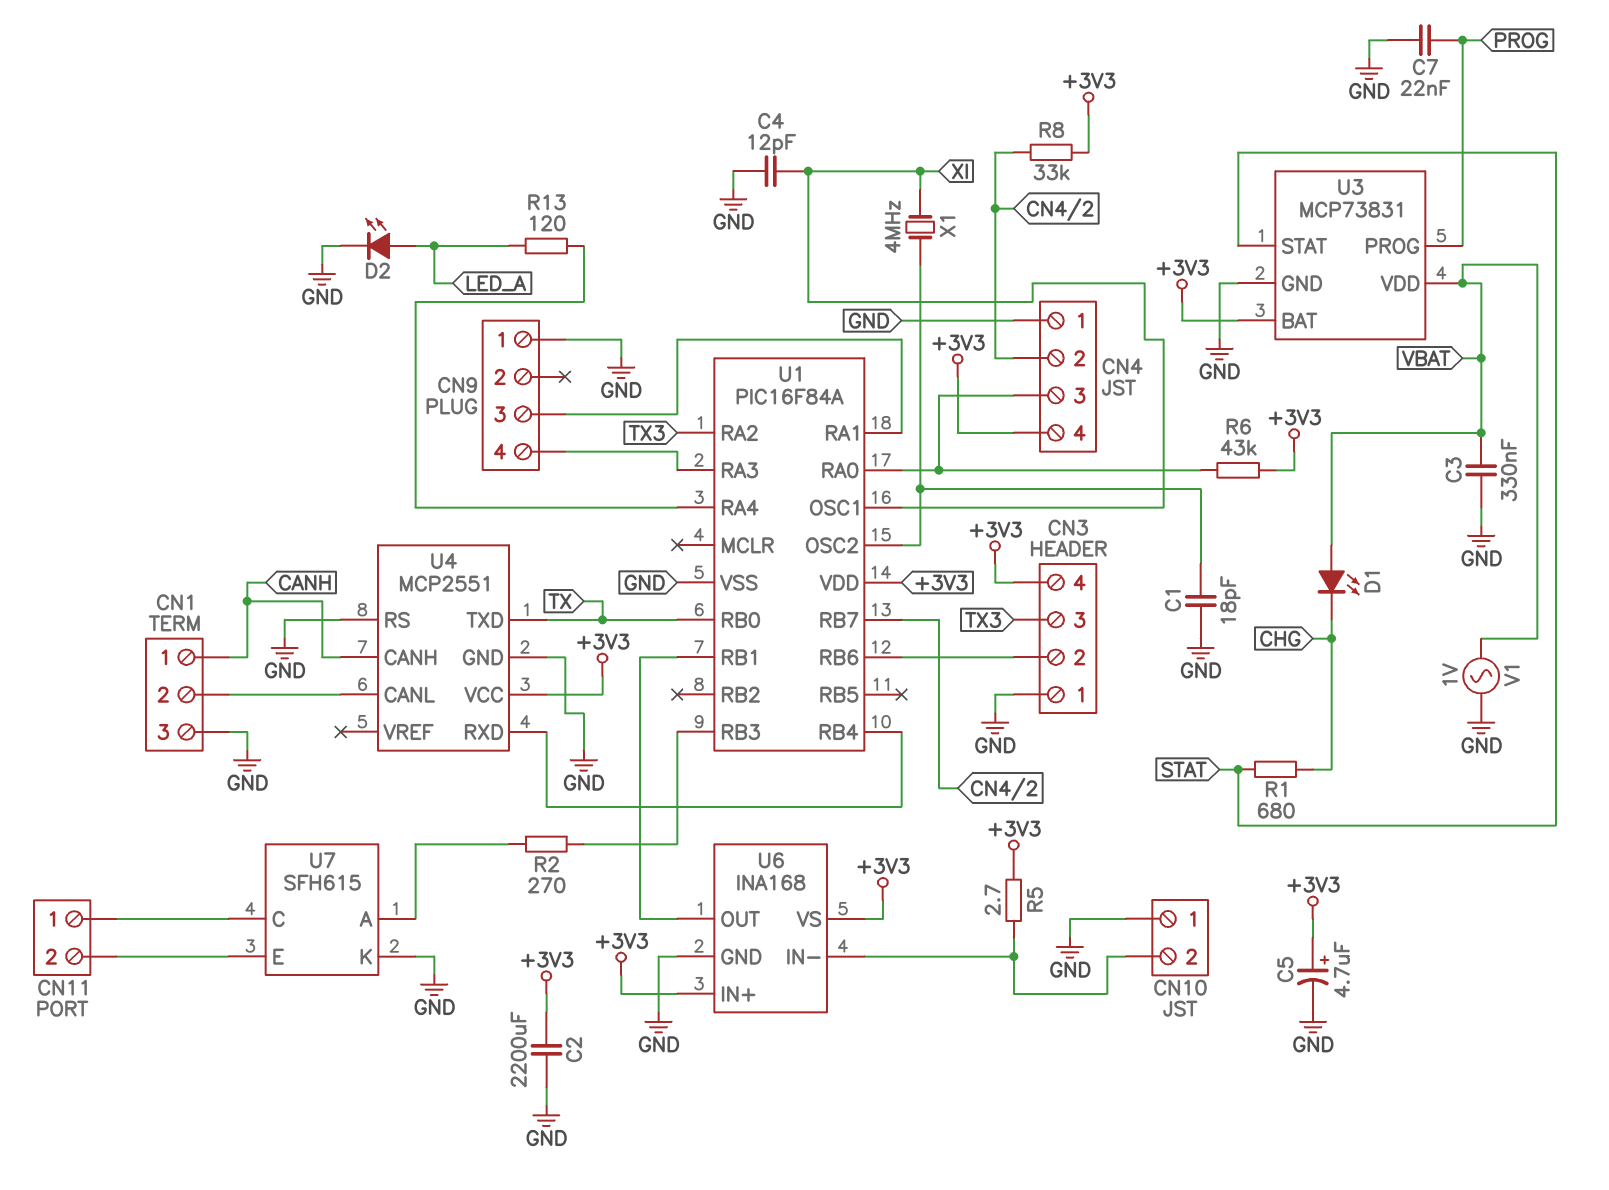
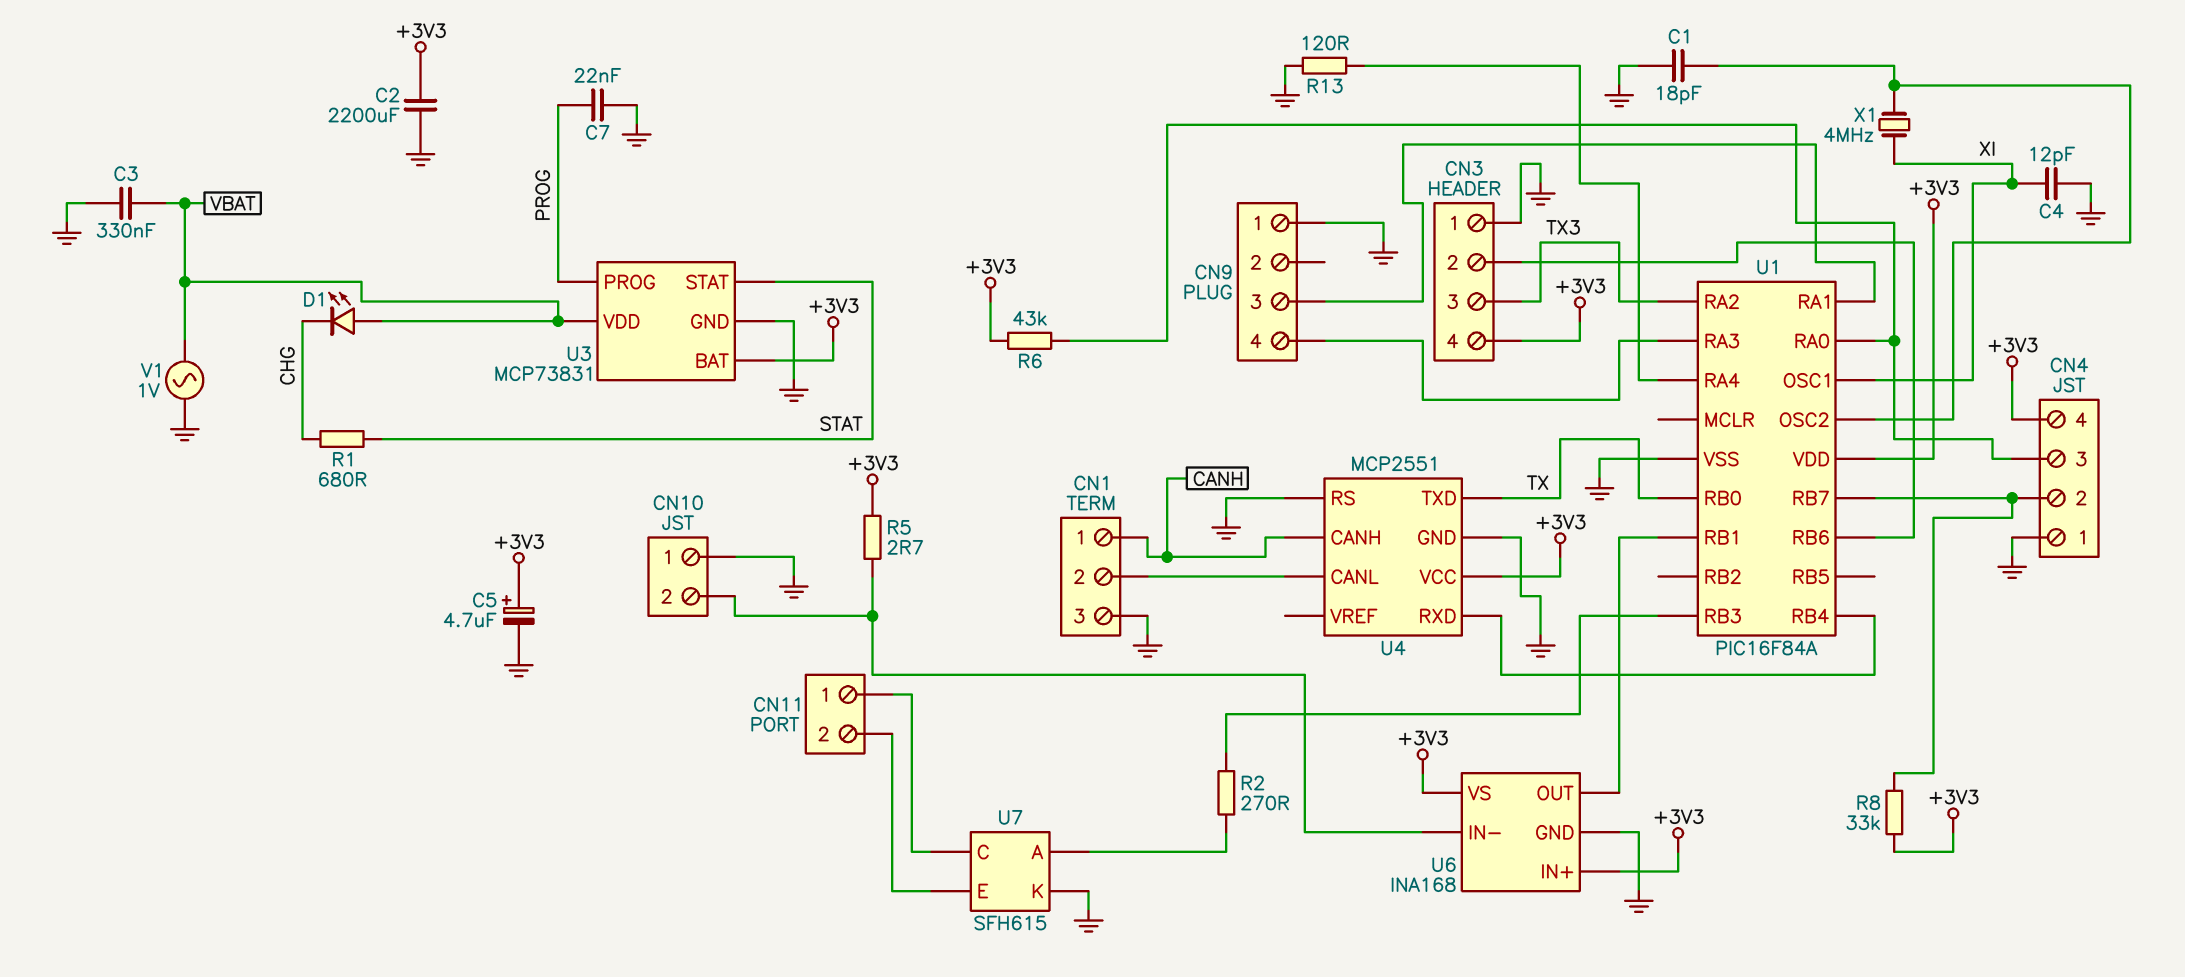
D2: LED (A LED_A, K GND) -> none
R13: 120 (LED_A, U1/RA4) -> 120 (GND, U1/RA4)

